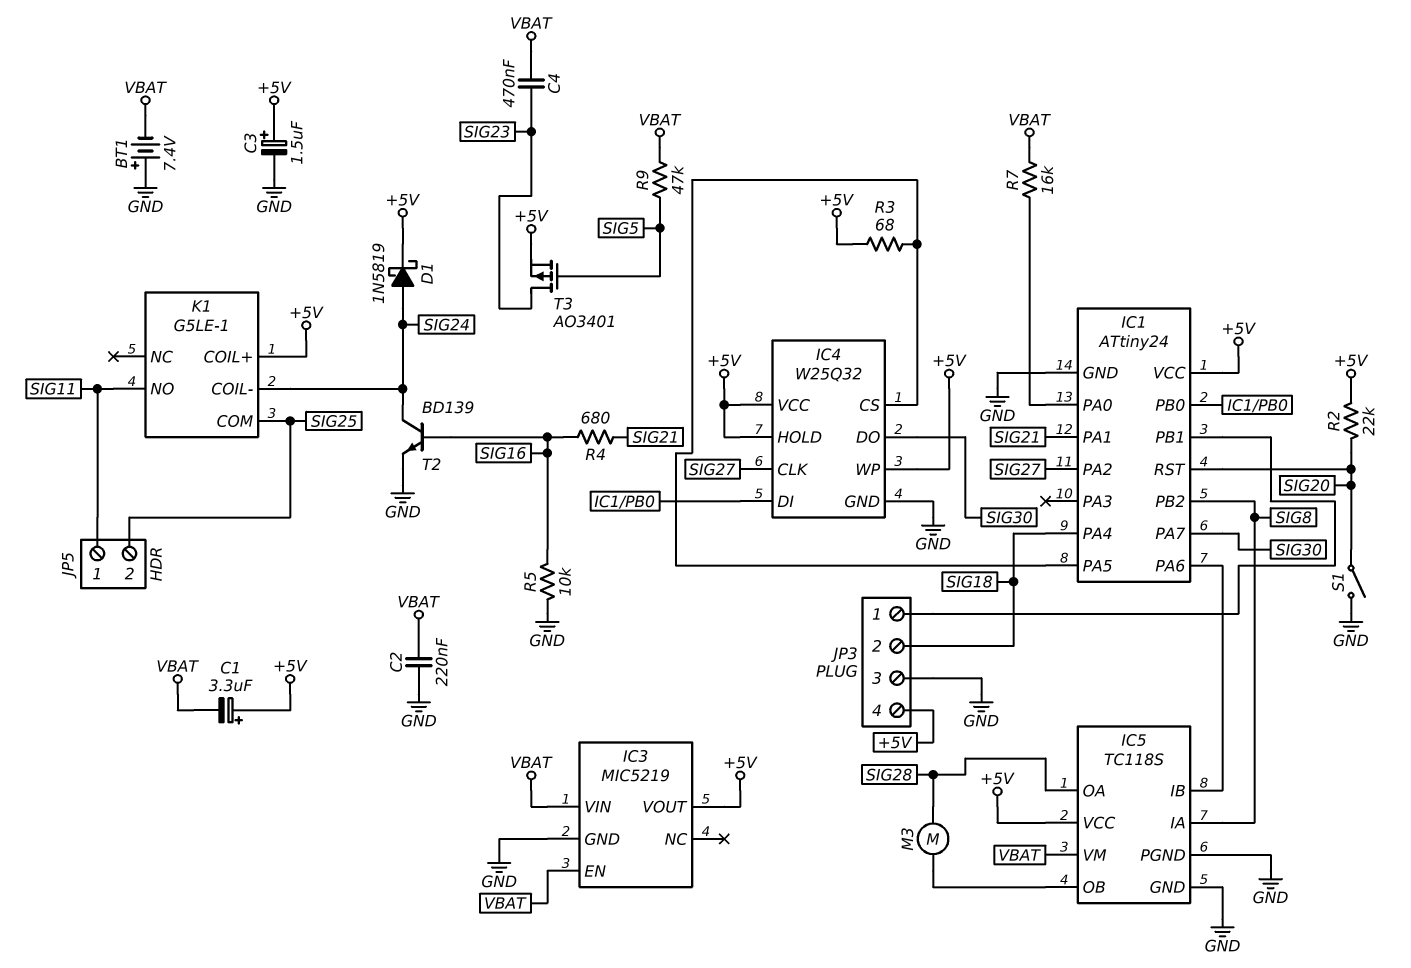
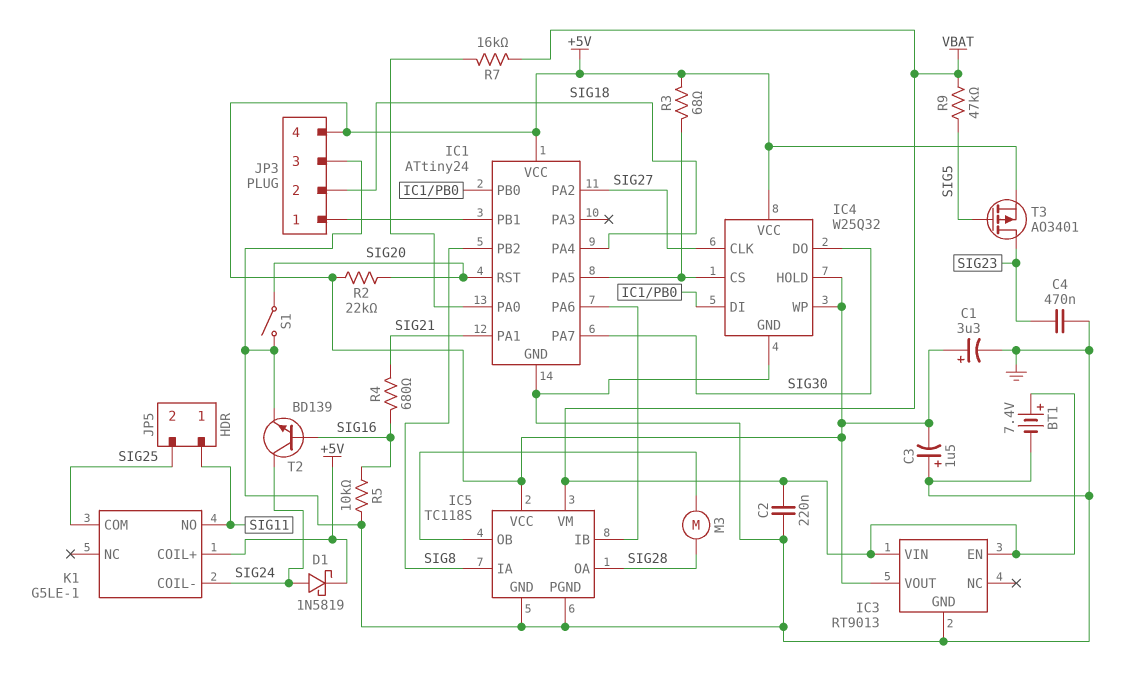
BT1: 7.4V (plus GND, minus VBAT) -> 7.4V (plus VBAT, minus GND)
C1: 3.3uF (plus +5V, minus VBAT) -> 3.3uF (plus +5V, minus GND)
C3: 1.5uF (plus +5V, minus GND) -> 1.5uF (plus GND, minus +5V)
C4: 470nF (SIG23, VBAT) -> 470nF (GND, SIG23)
IC3: MIC5219 -> RT9013

